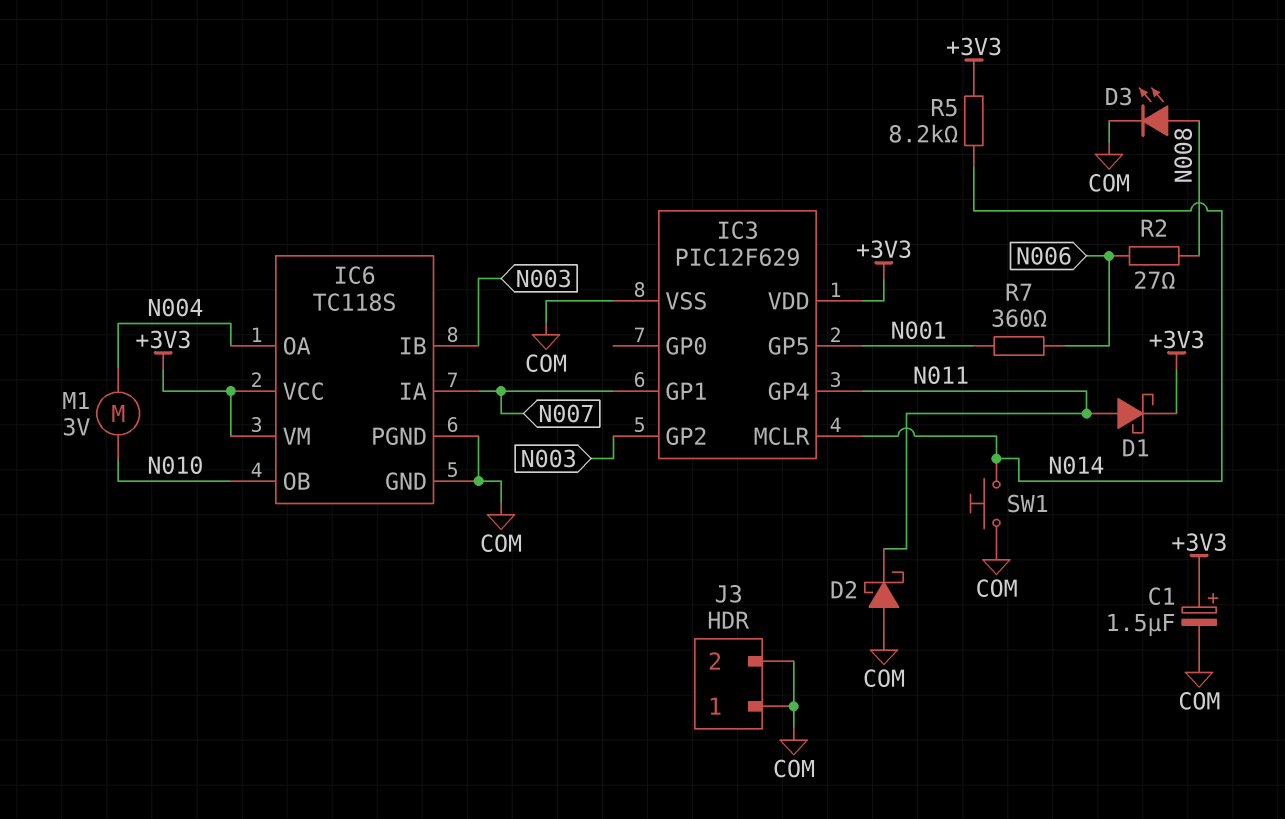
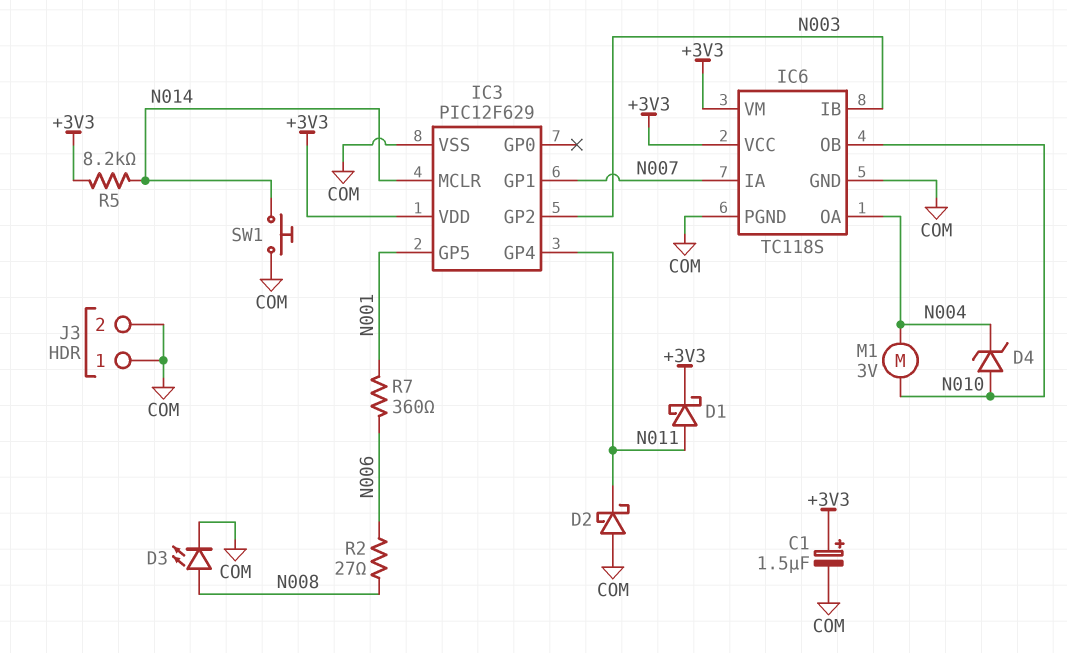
D4: none -> zener (A N010, K N004)

